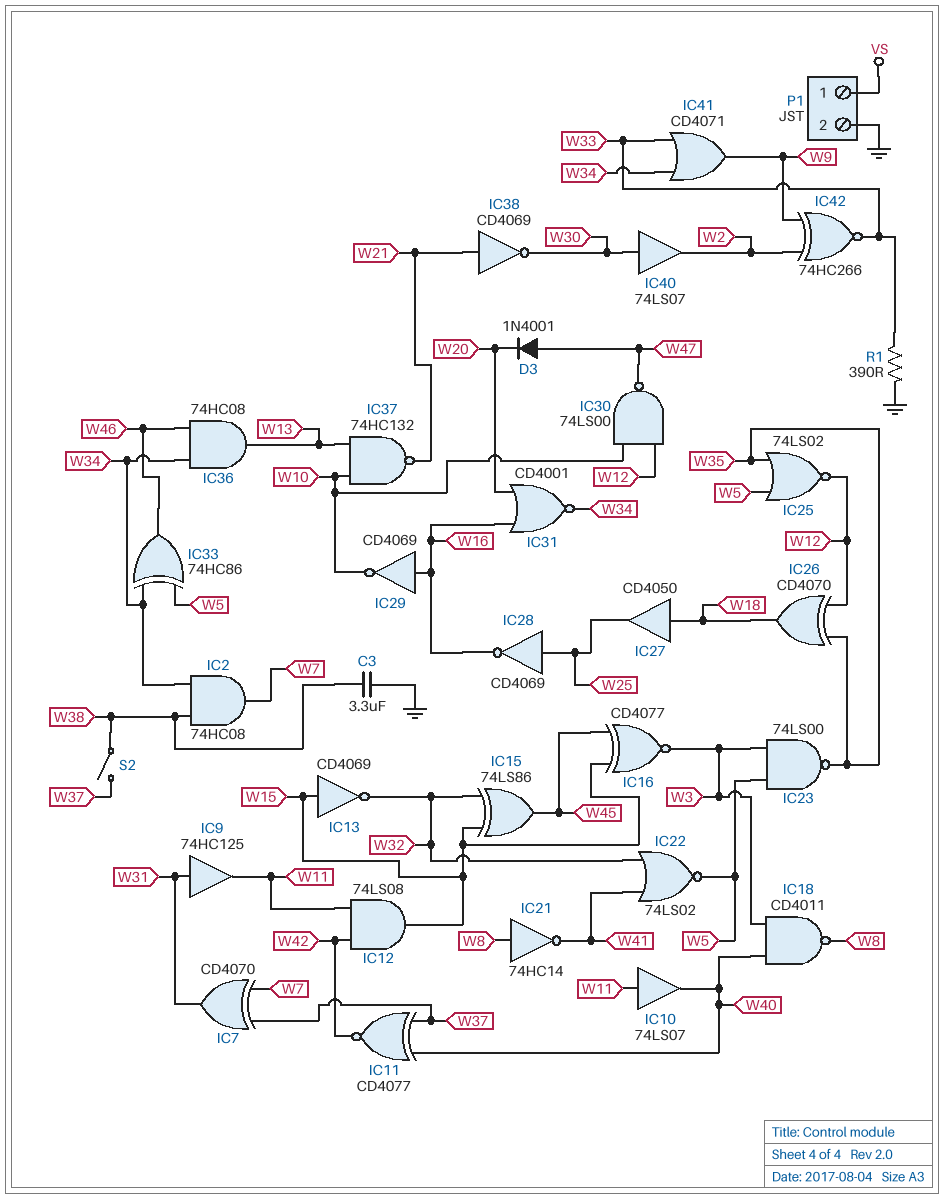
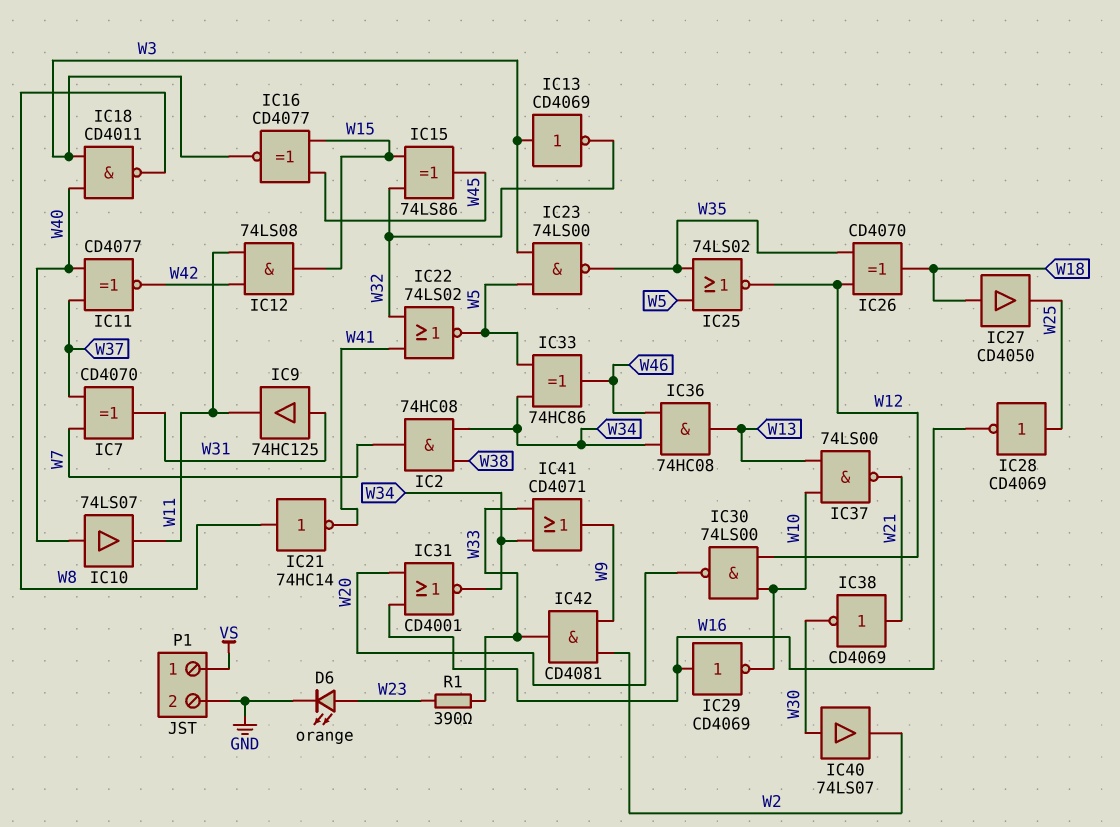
C3: 3.3uF (GND, W38) -> none
D3: diode 1N4001 (A W47, K W20) -> none
D6: none -> LED orange (A W23, K GND)
IC10: buffer 74LS07 (in W11, out W40) -> buffer 74LS07 (in W40, out W11)
IC13: NOT CD4069 (in W15, out W32) -> NOT CD4069 (in W3, out W32)
IC30: NAND 74LS00 (in W10, in W12, out W47) -> NAND 74LS00 (in W10, in W12, out W20)
IC37: NAND 74HC132 (in W10, in W13, out W21) -> NAND 74LS00 (in W10, in W13, out W21)
IC42: XNOR 74HC266 (in W2, in W9, out W33) -> AND CD4081 (in W2, in W9, out W33)
R1: 390 (GND, W33) -> 390 (W23, W33)
S2: switch (W37, W38) -> none

